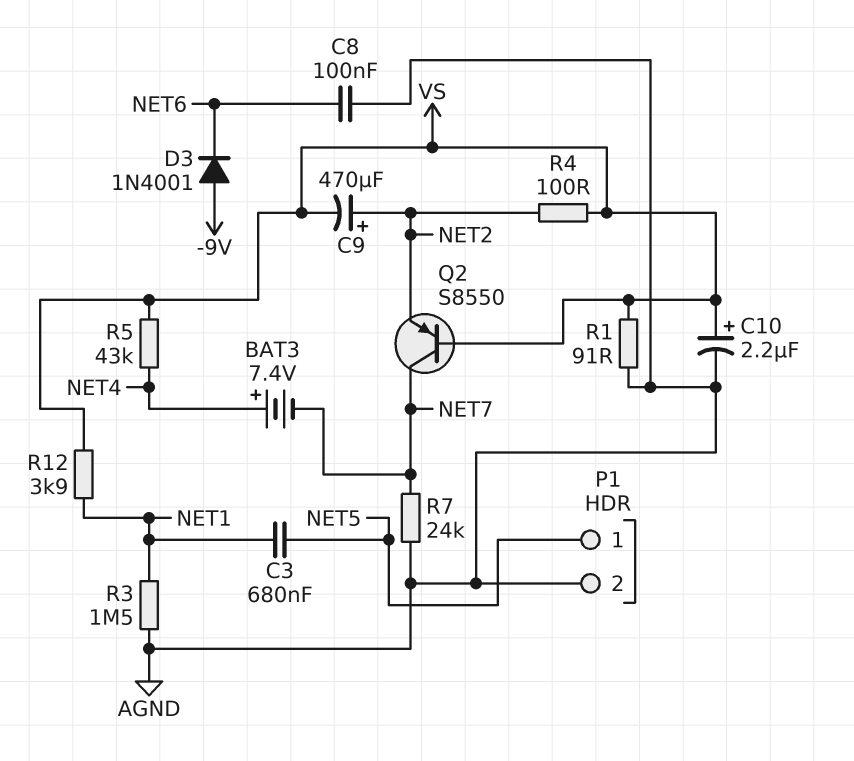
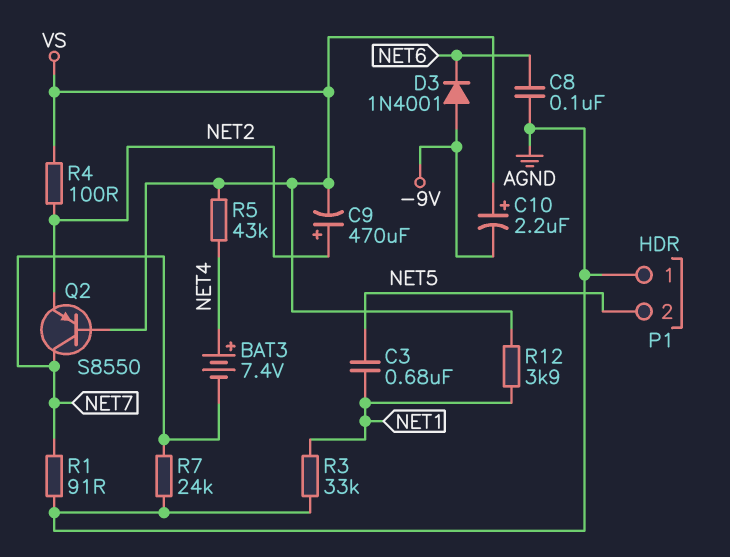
C10: 2.2uF (plus VS, minus AGND) -> 2.2uF (plus VS, minus -9V)
P1 pin 1: NET5 -> AGND
P1 pin 2: AGND -> NET5
R1: 91 (AGND, VS) -> 91 (AGND, NET7)
R3: 1.5M (AGND, NET1) -> 33k (AGND, NET1)

